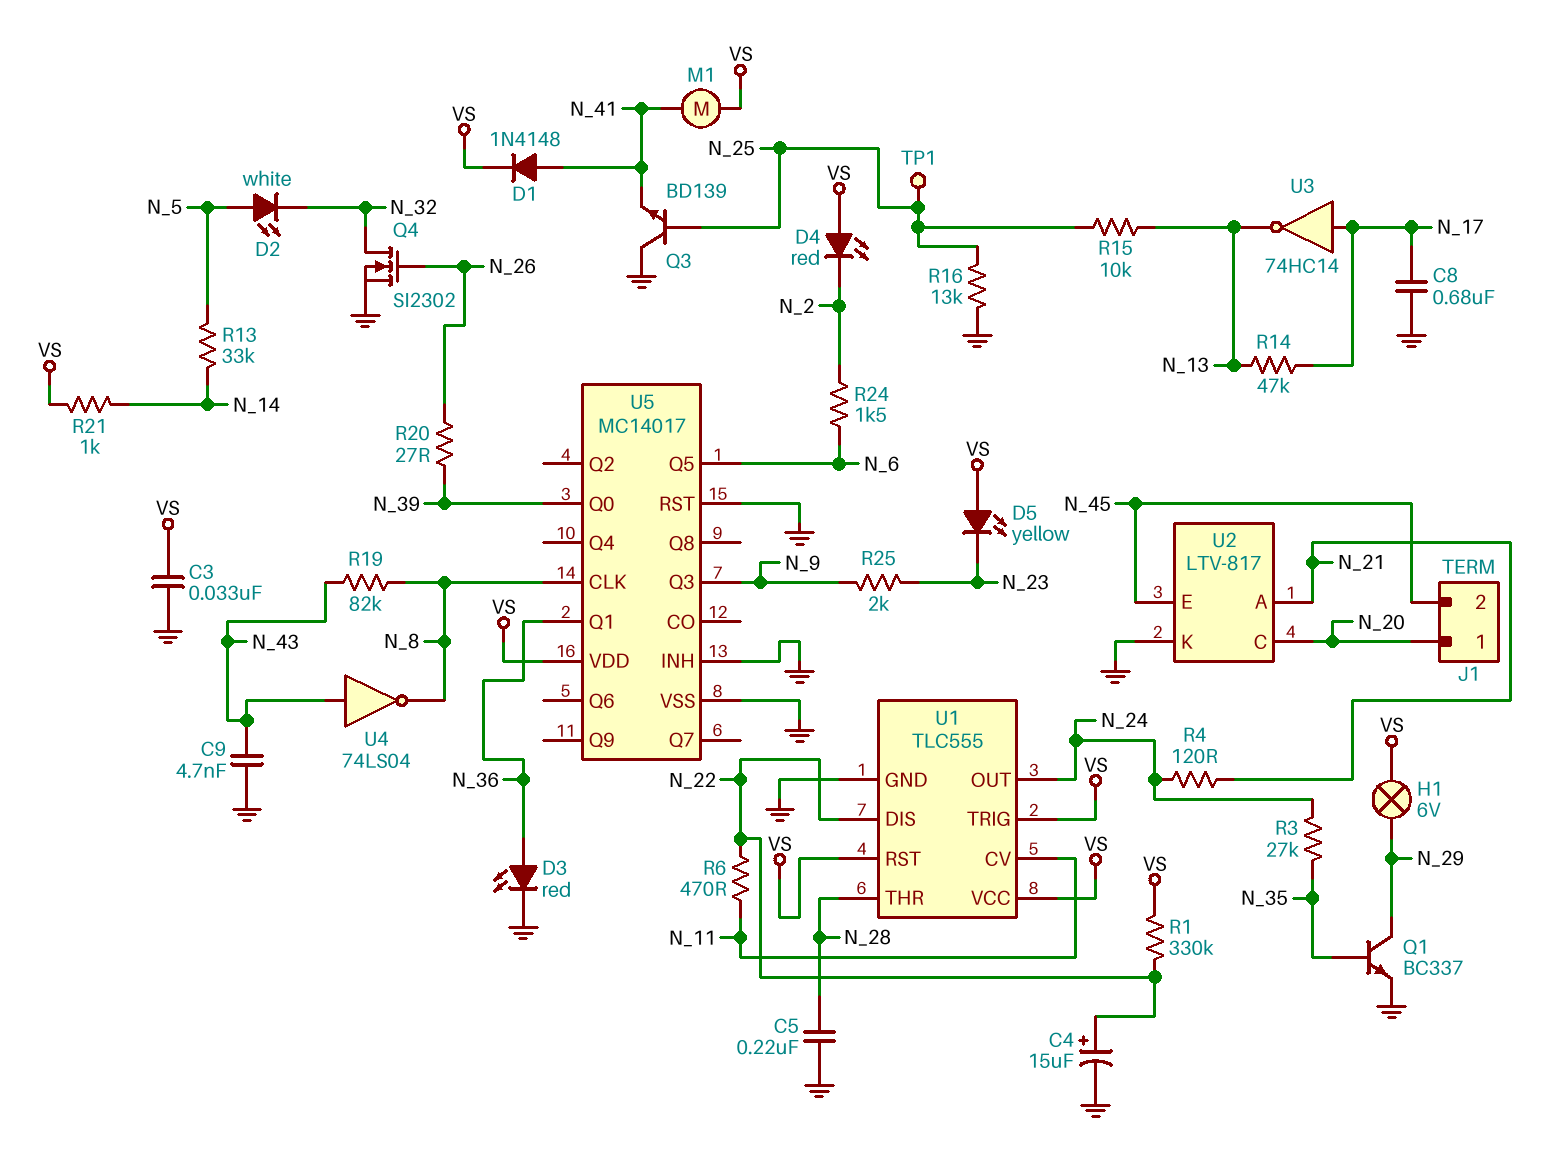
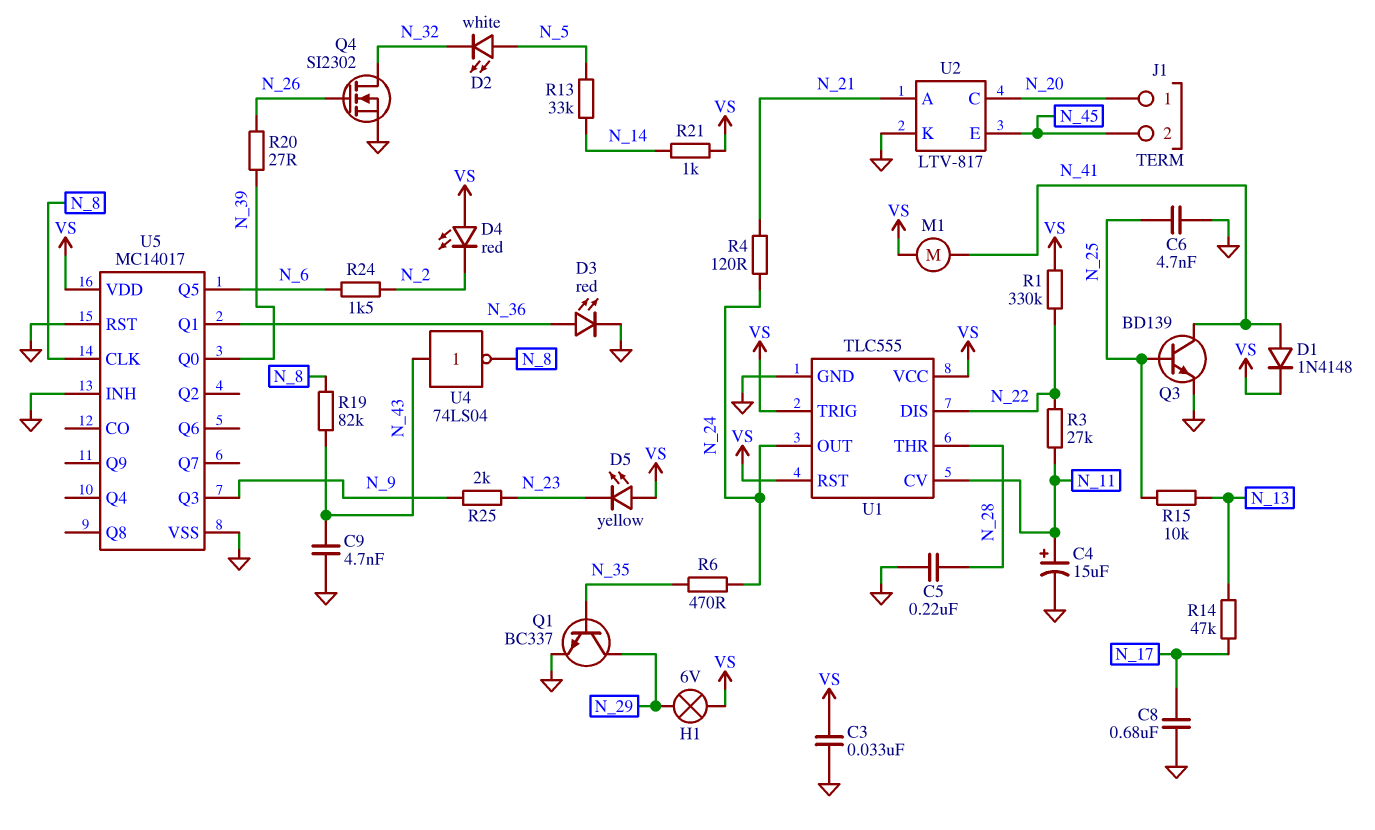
C4: 15uF (plus N_22, minus GND) -> 15uF (plus N_11, minus GND)
C6: none -> 4.7nF (GND, N_25)
Q3: NPN BD139 (B N_25, C GND, E N_41) -> NPN BD139 (B N_25, C N_41, E GND)
R3: 27k (N_24, N_35) -> 27k (N_11, N_22)
R6: 470 (N_11, N_22) -> 470 (N_24, N_35)
R16: 13k (GND, N_25) -> none
TP1: test point (N_25) -> none
U3: NOT 74HC14 (in N_17, out N_13) -> none

